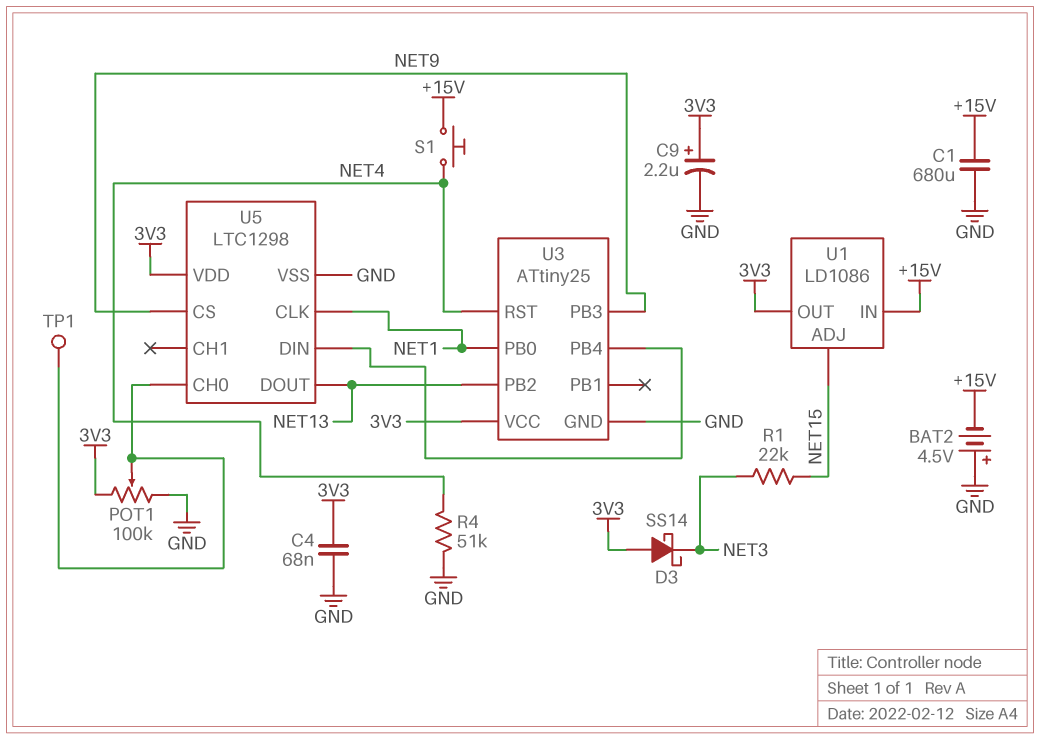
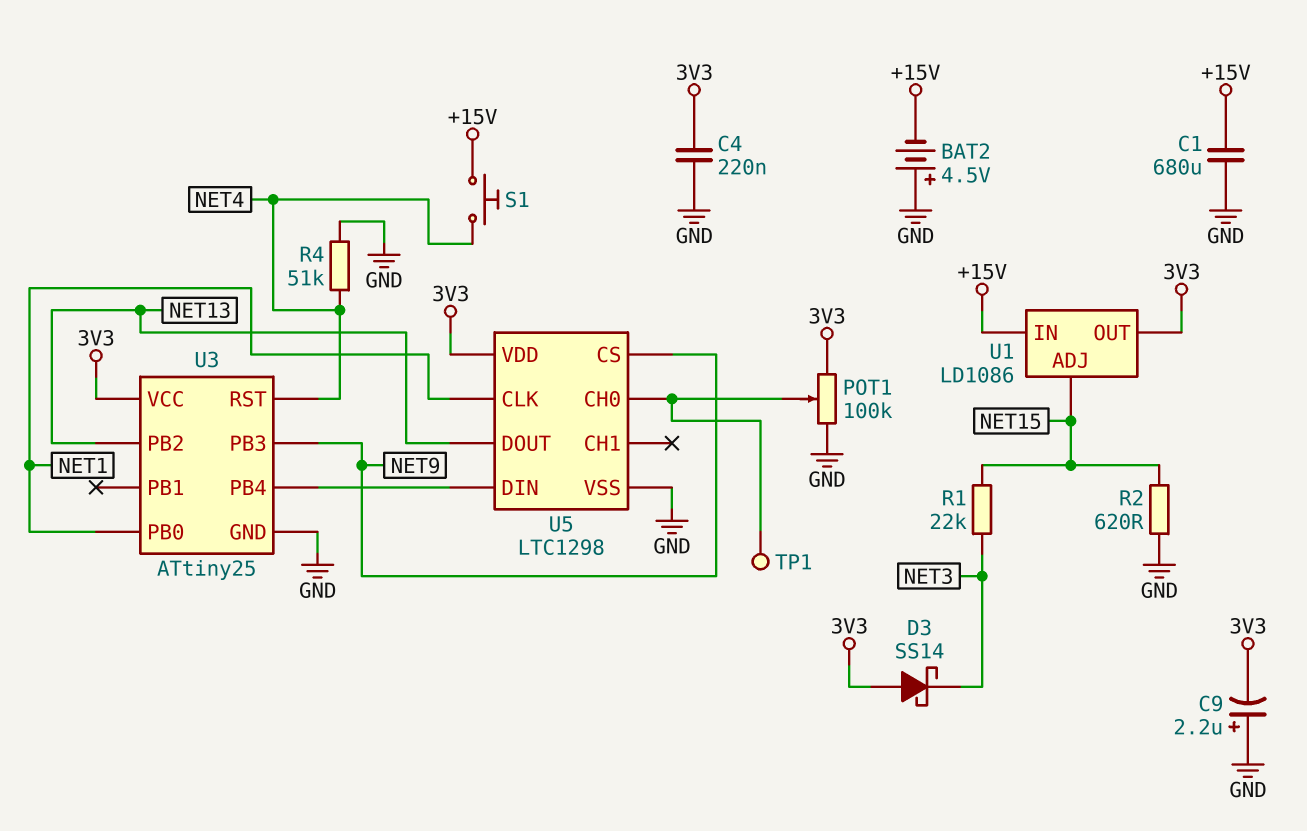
C4: 68nF (3V3, GND) -> 220nF (3V3, GND)
C9: 2.2uF (plus 3V3, minus GND) -> 2.2uF (plus GND, minus 3V3)
R2: none -> 620 (GND, NET15)

